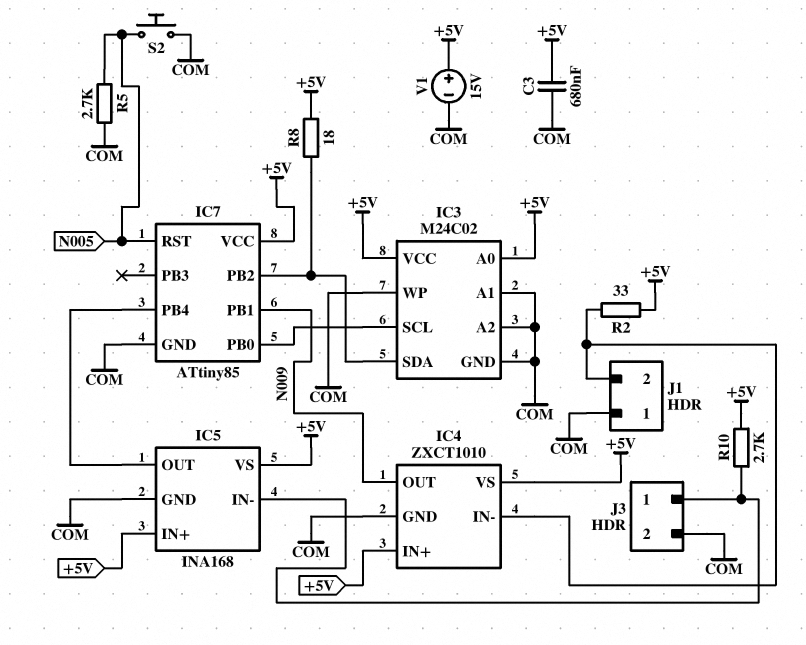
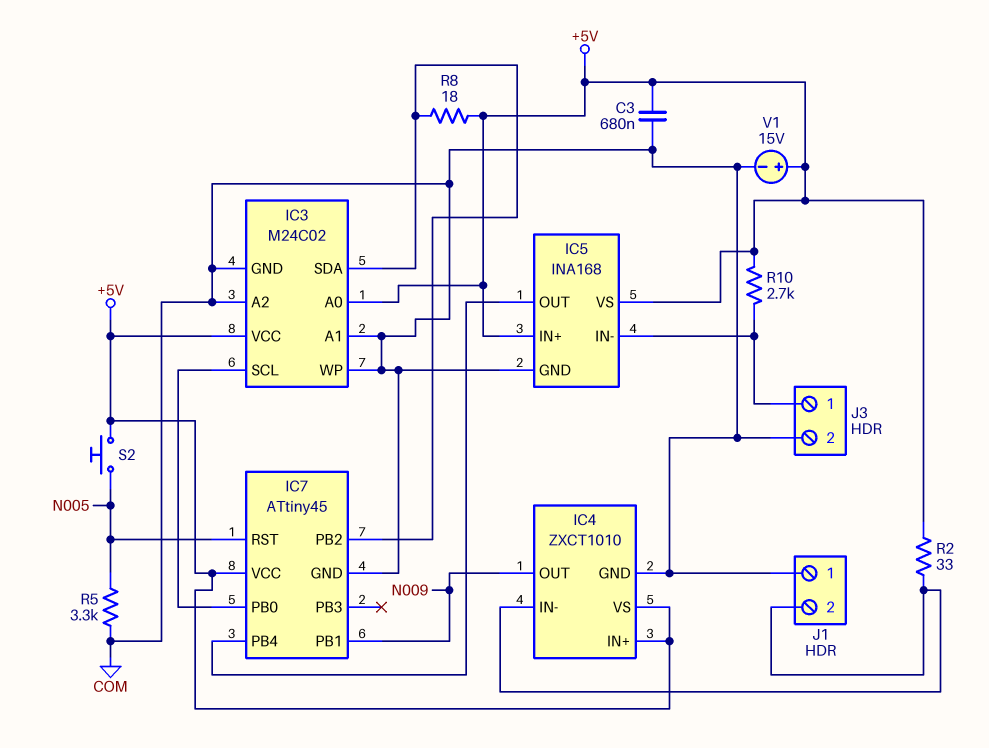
IC7: ATtiny85 -> ATtiny45
R5: 2.7k (COM, N005) -> 3.3k (COM, N005)
S2: button (COM, N005) -> button (+5V, N005)

